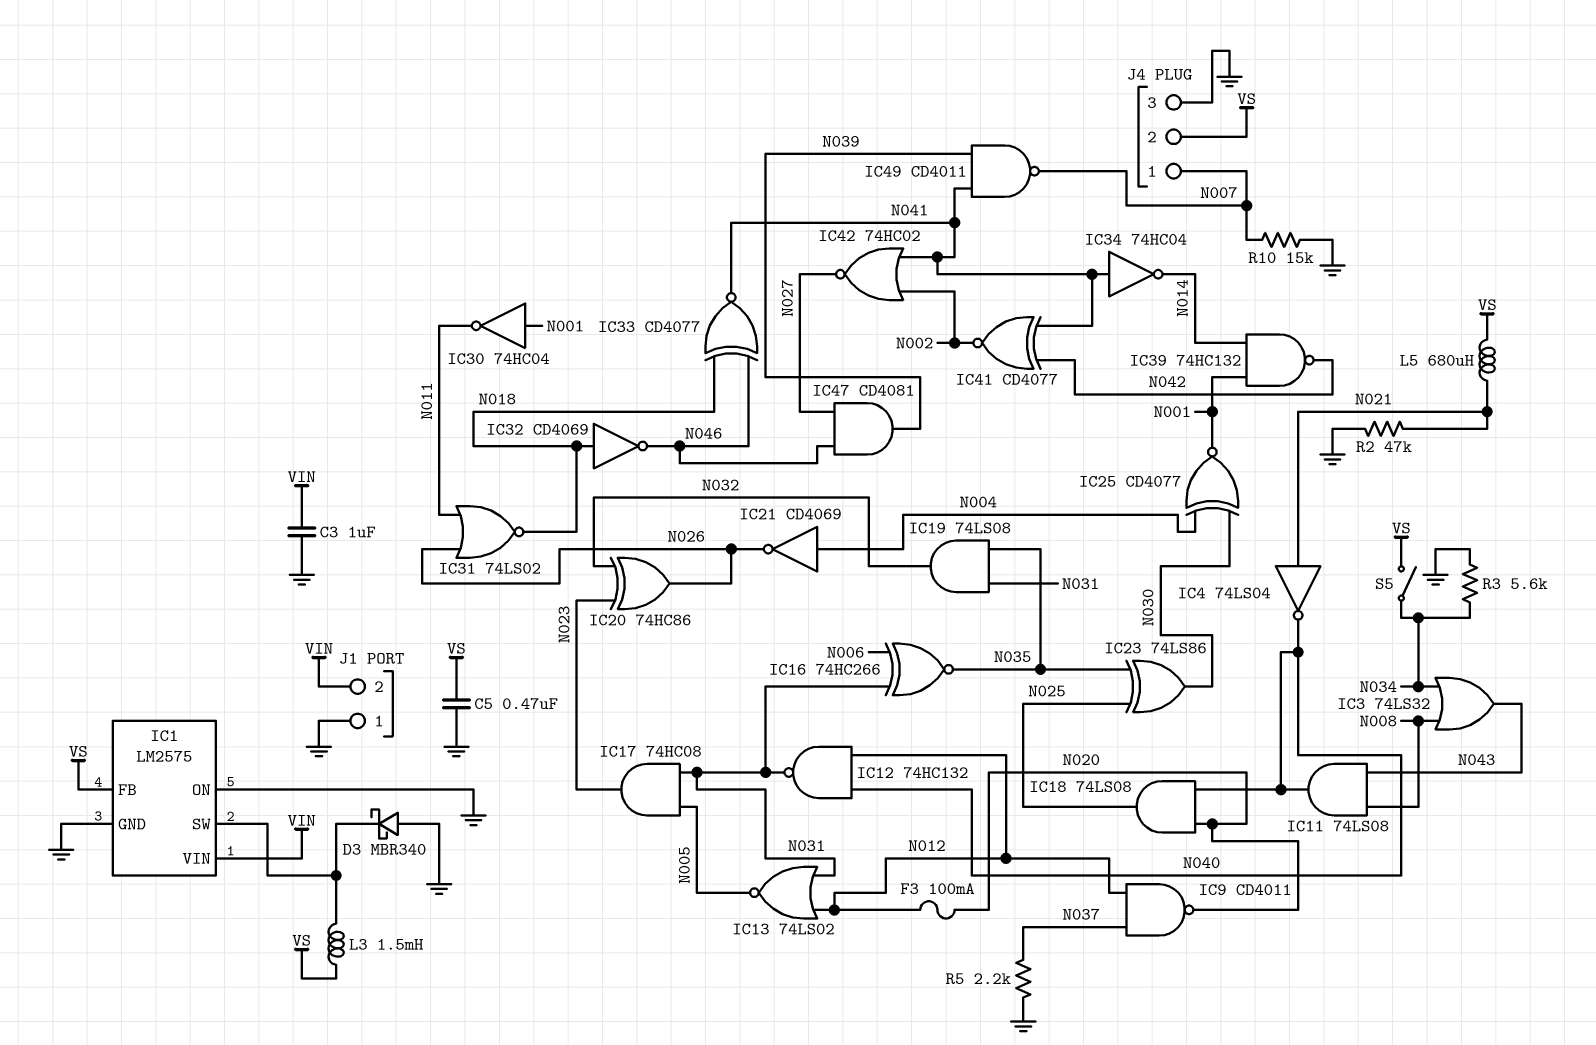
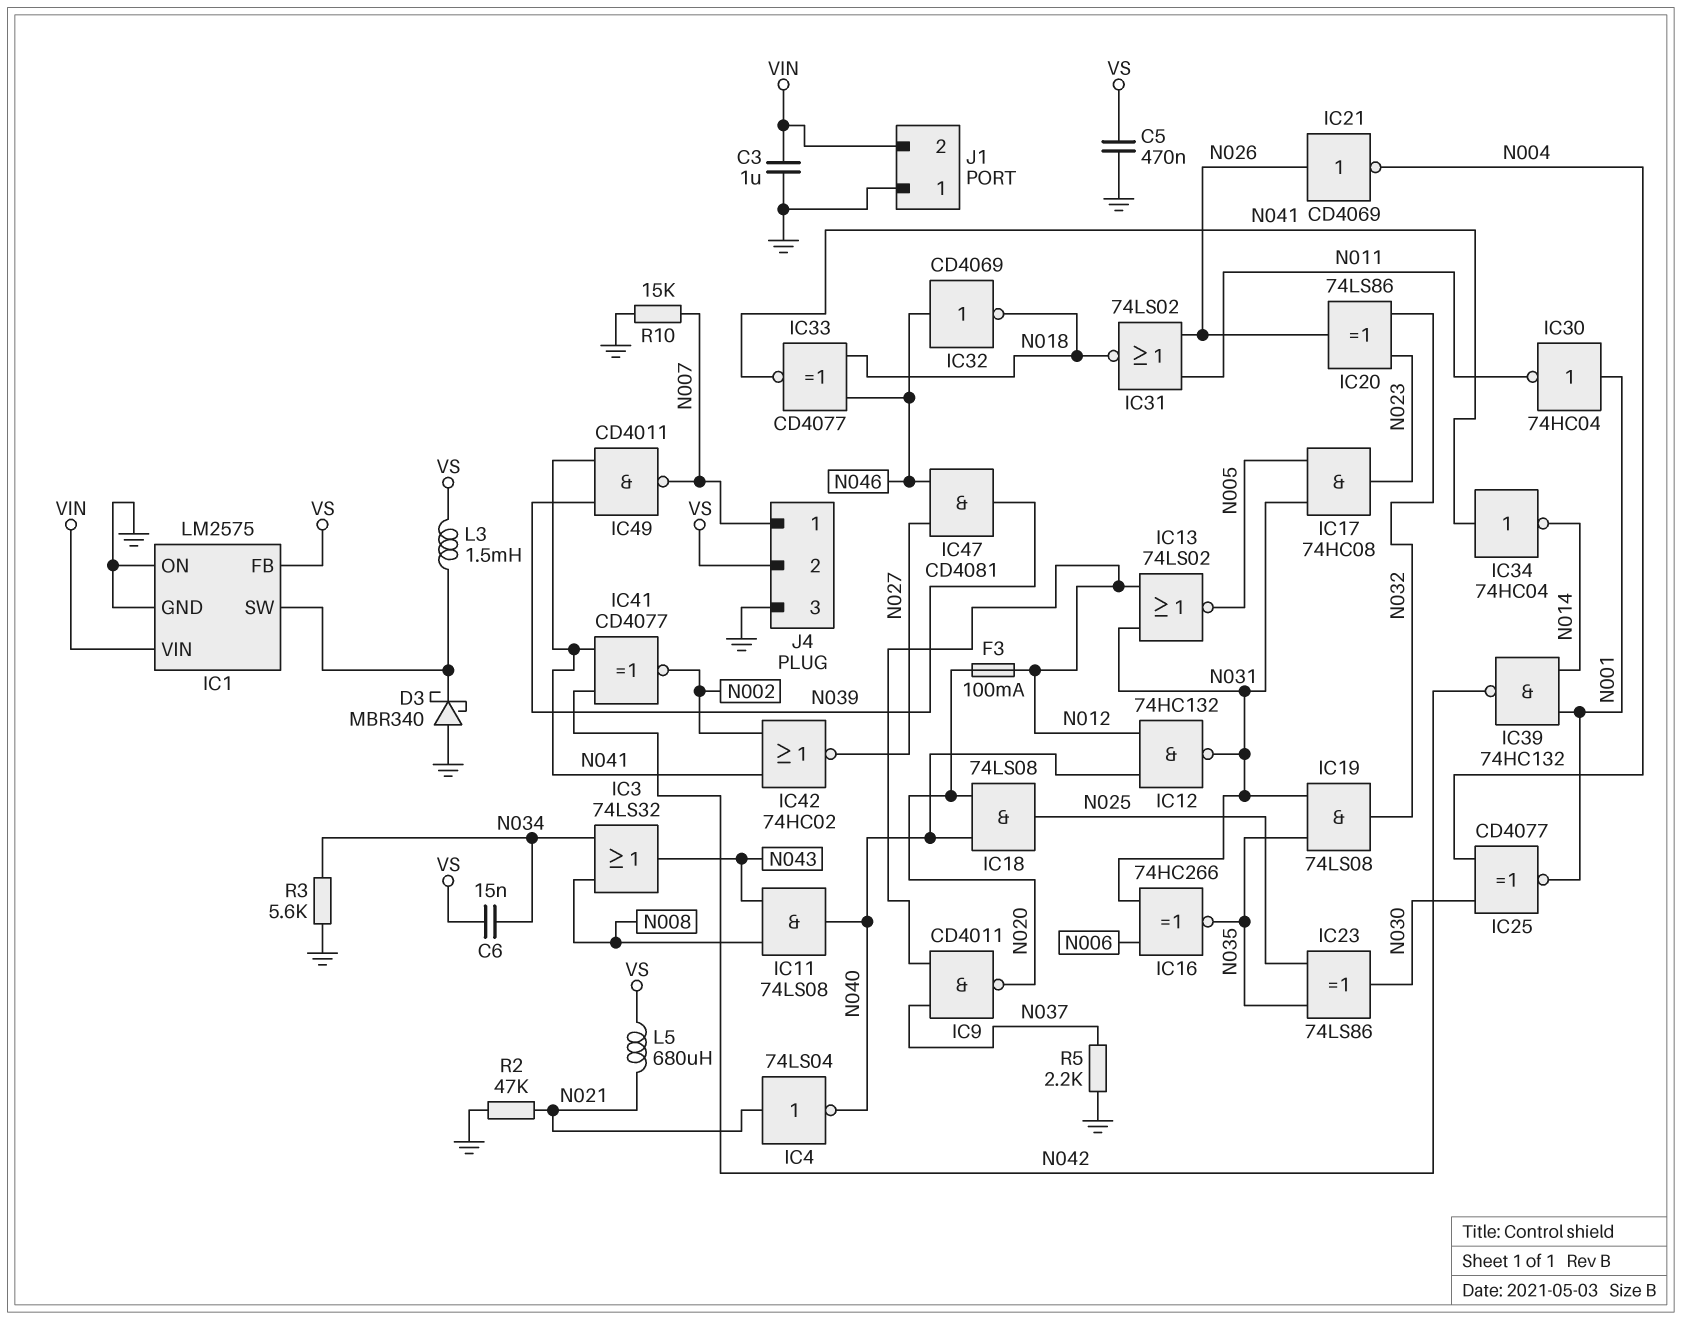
C6: none -> 15nF (N034, VS)
IC20: XOR 74HC86 (in N023, in N032, out N026) -> XOR 74LS86 (in N023, in N032, out N026)
IC21: NOT CD4069 (in N004, out N026) -> NOT CD4069 (in N026, out N004)
IC32: NOT CD4069 (in N018, out N046) -> NOT CD4069 (in N046, out N018)
S5: switch (N034, VS) -> none

